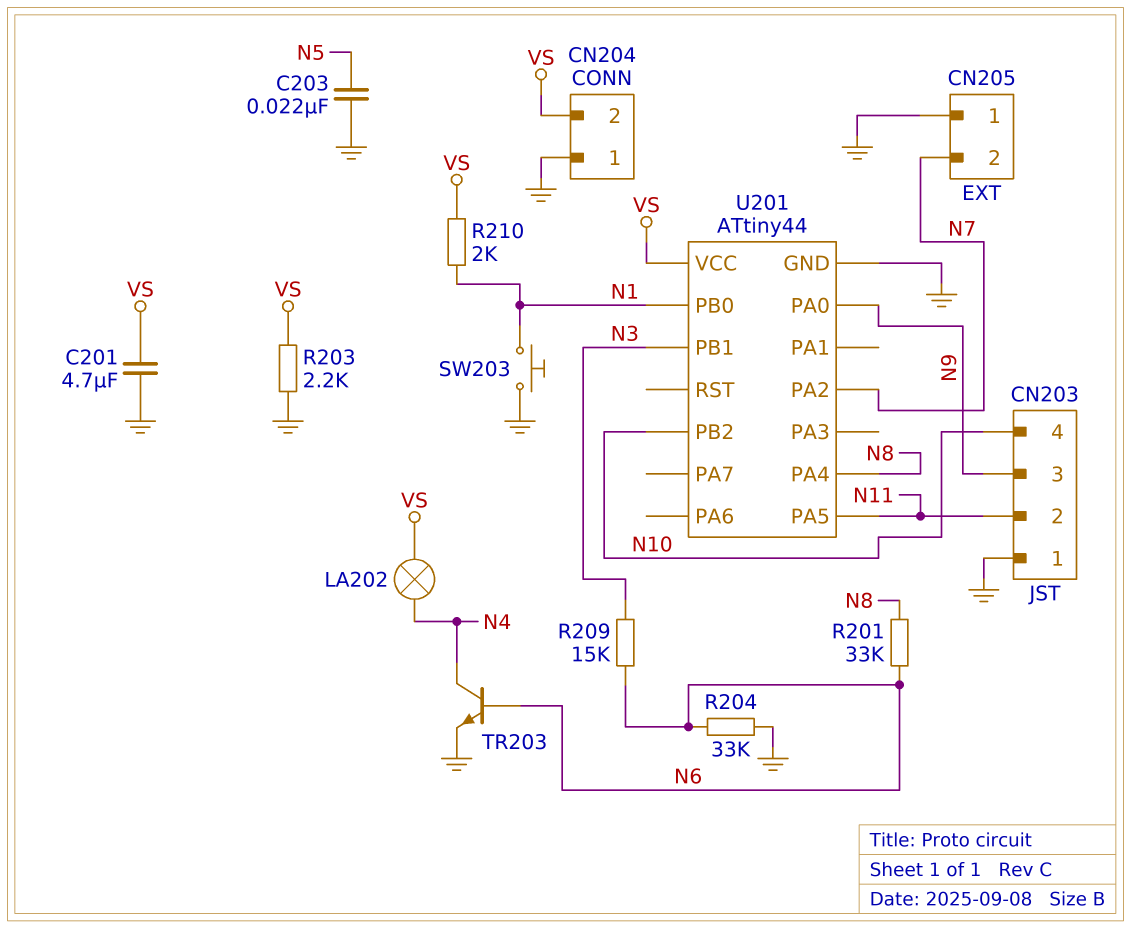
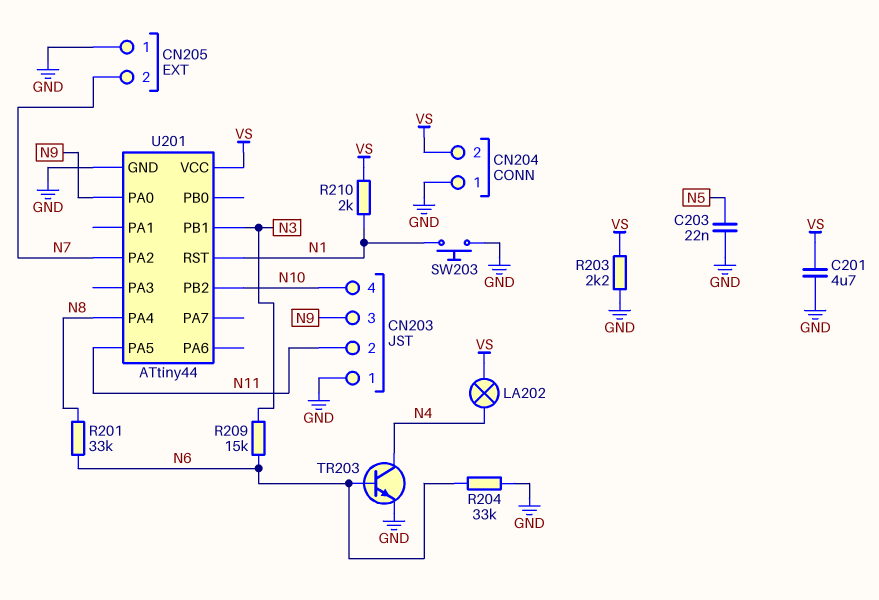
U201 pin PB0: N1 -> none
U201 pin RST: none -> N1

